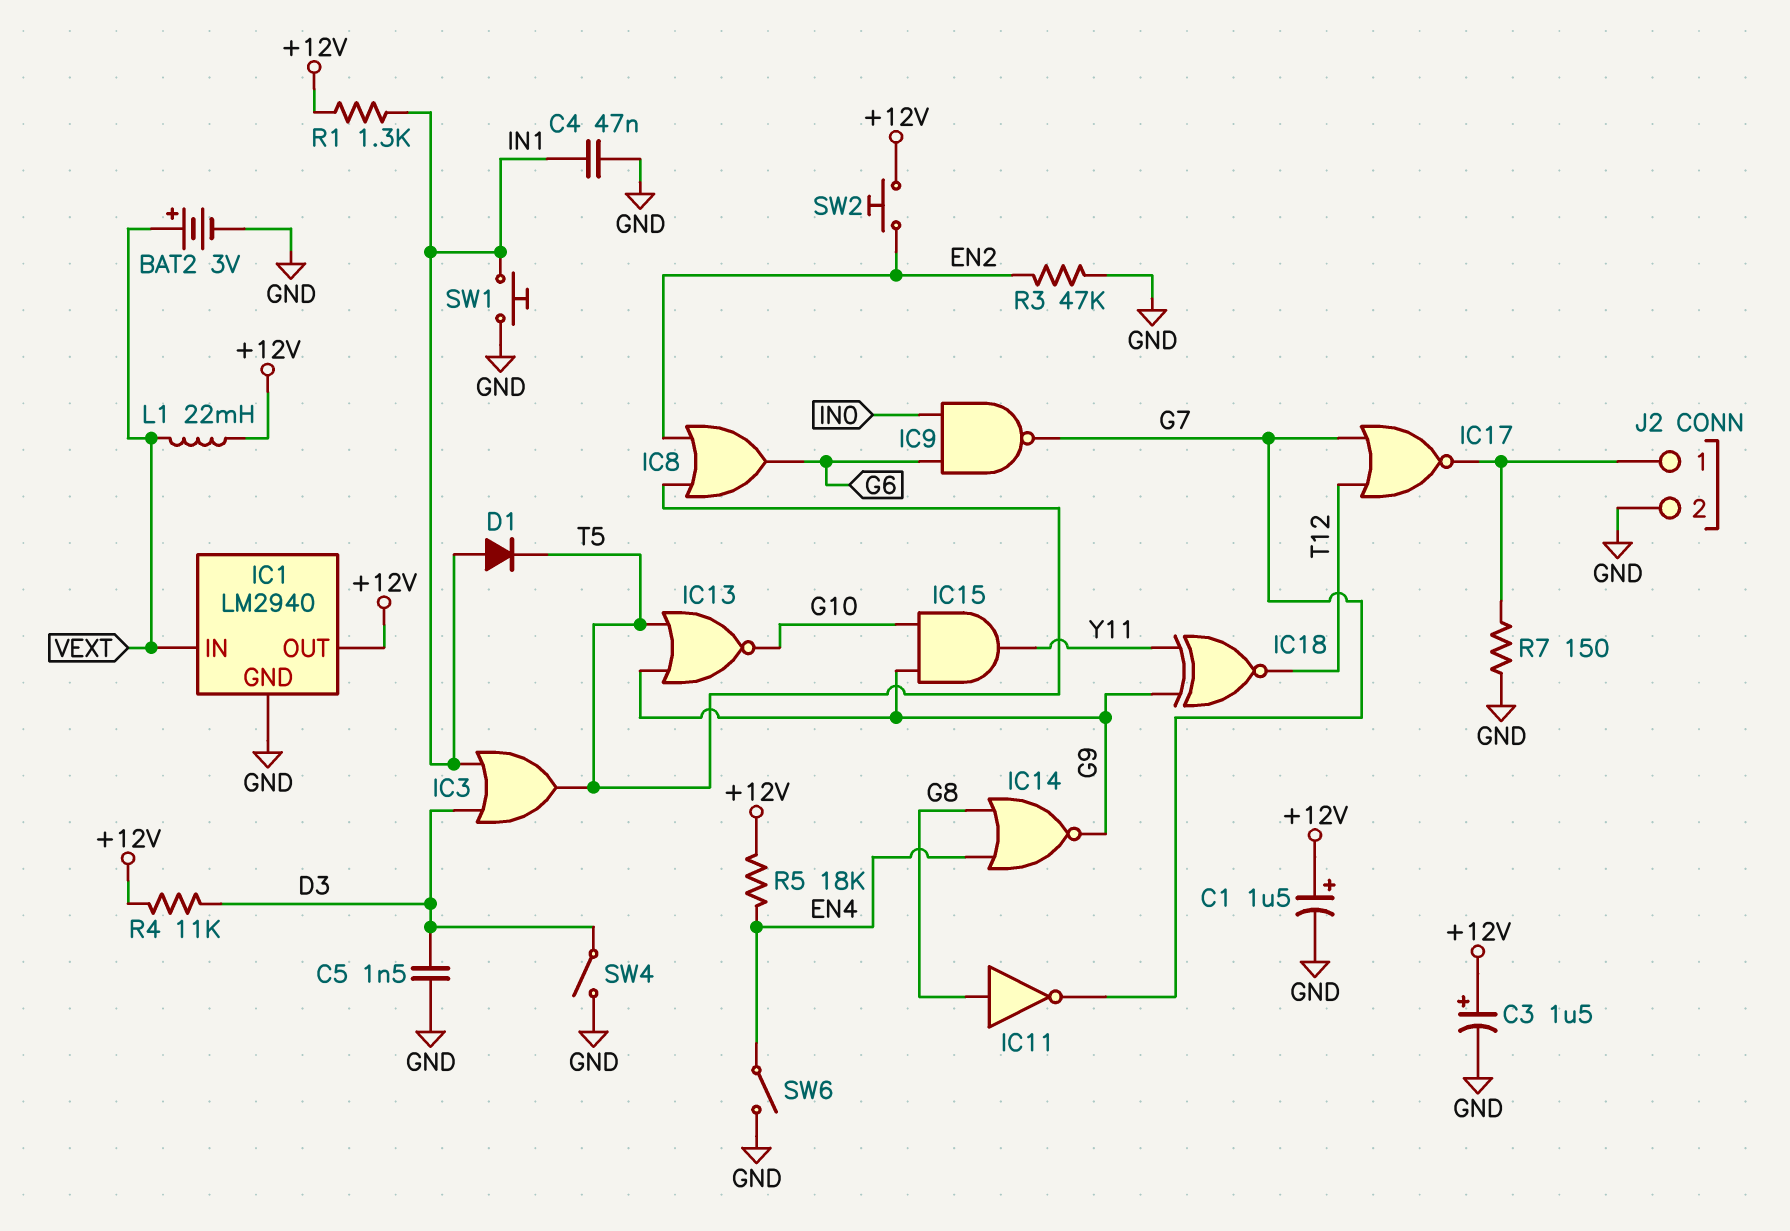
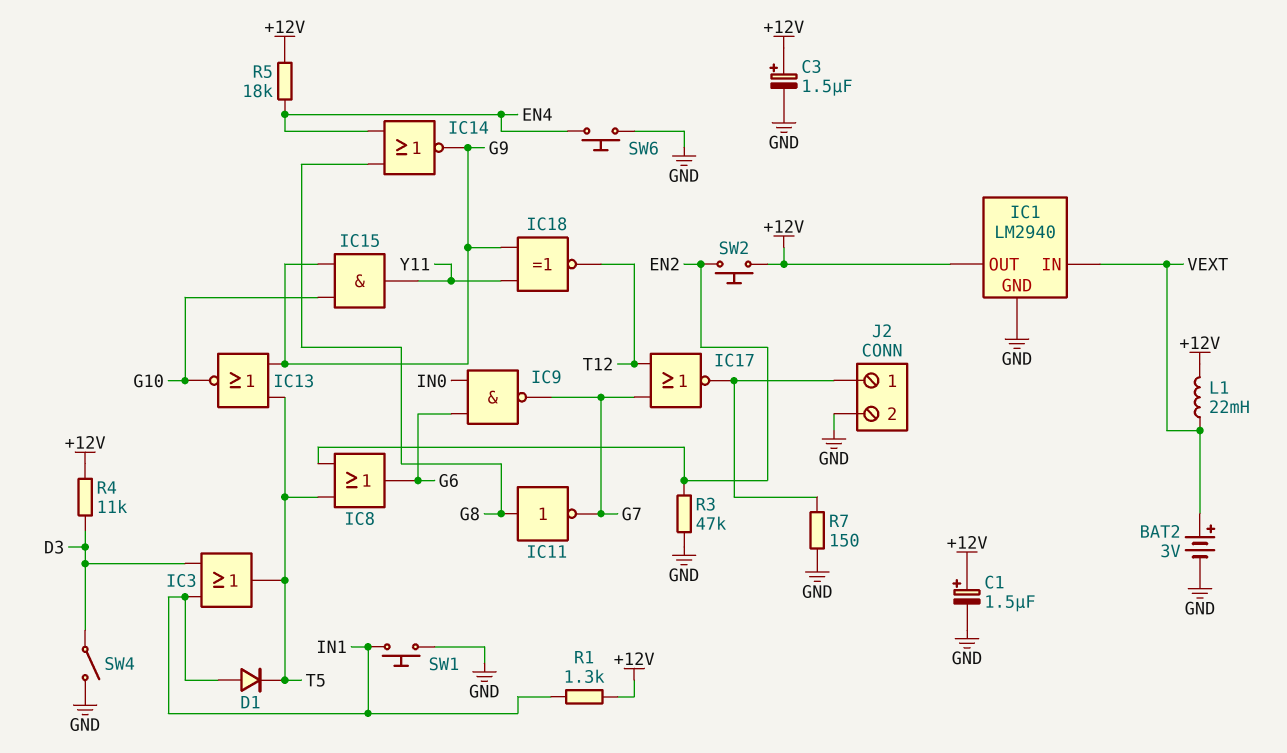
C4: 47nF (GND, IN1) -> none
C5: 1.5nF (D3, GND) -> none
SW6: switch (EN4, GND) -> button (EN4, GND)

